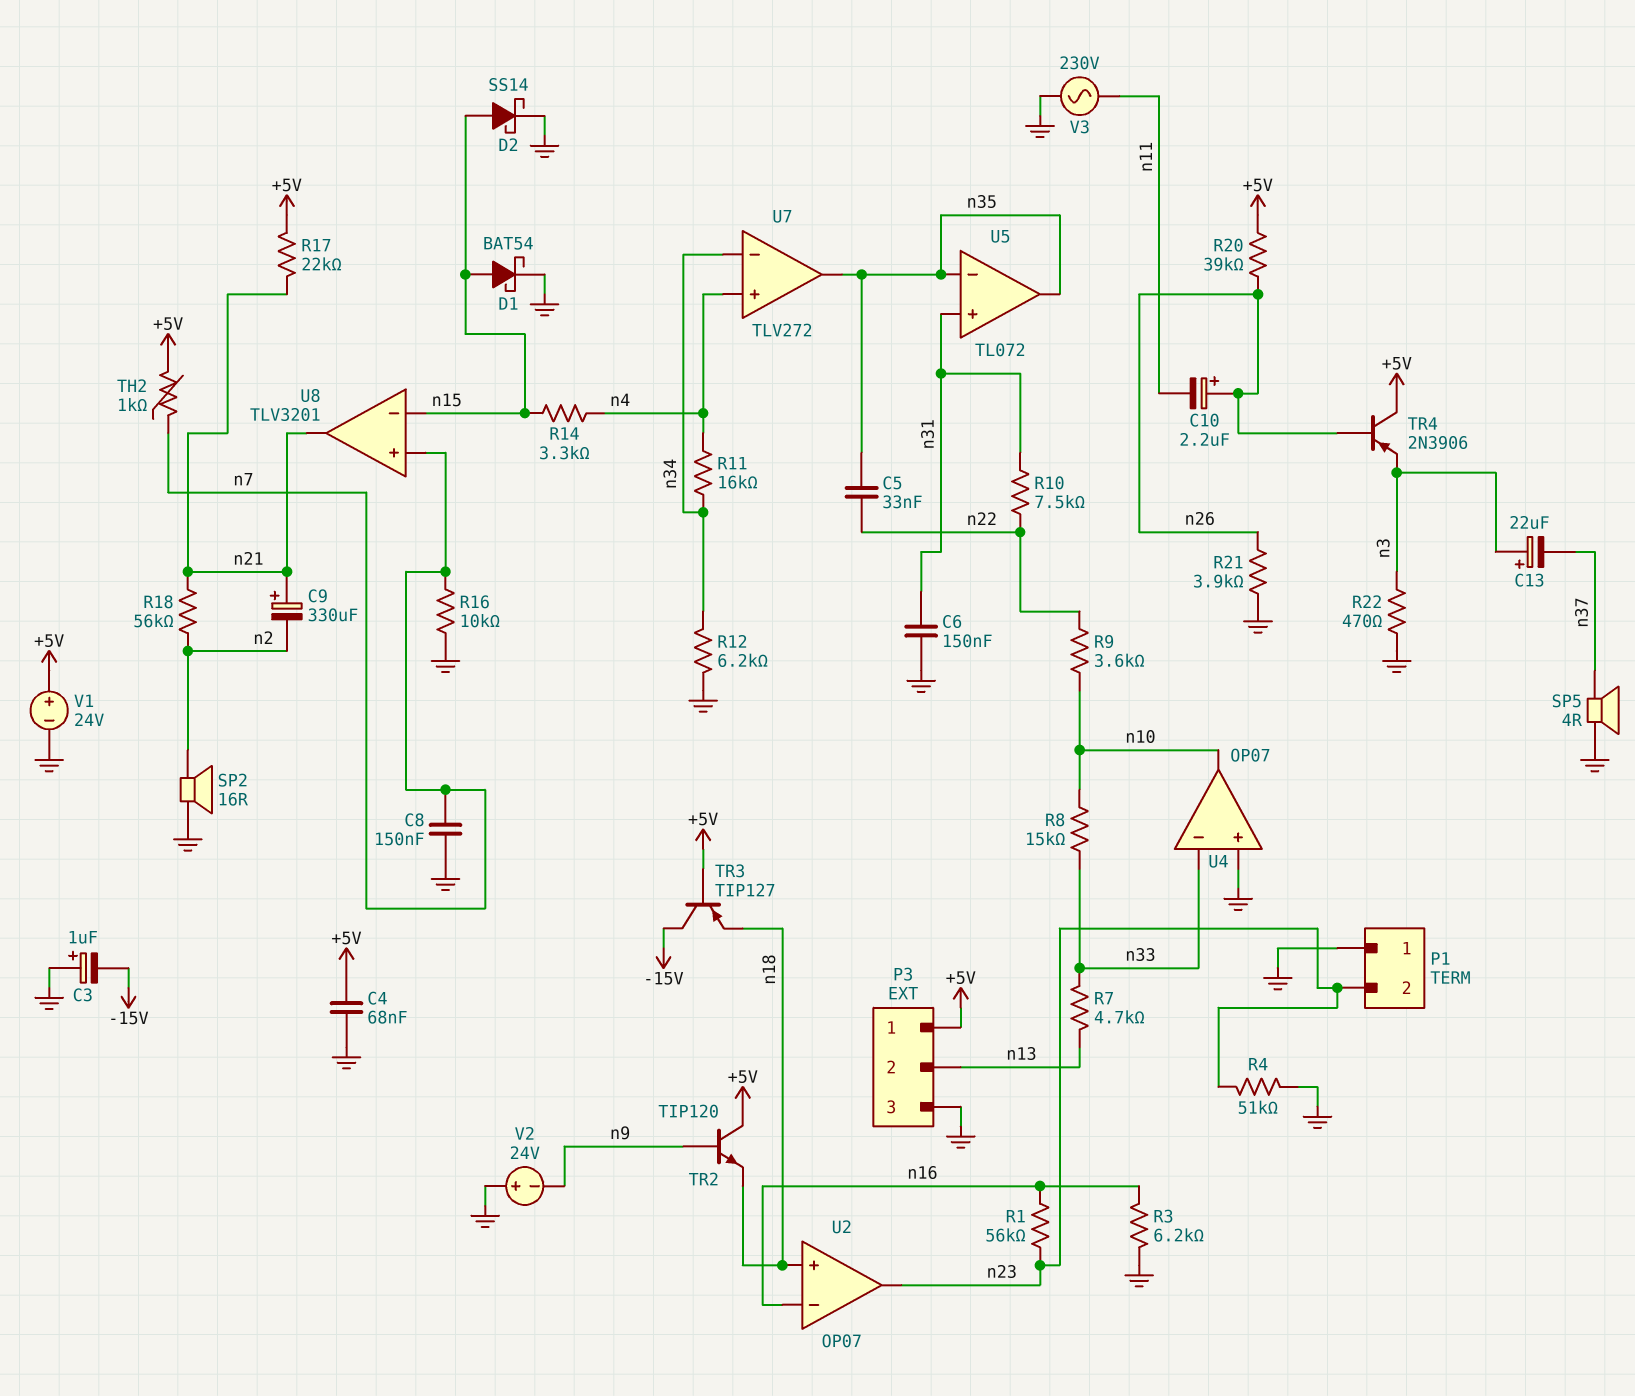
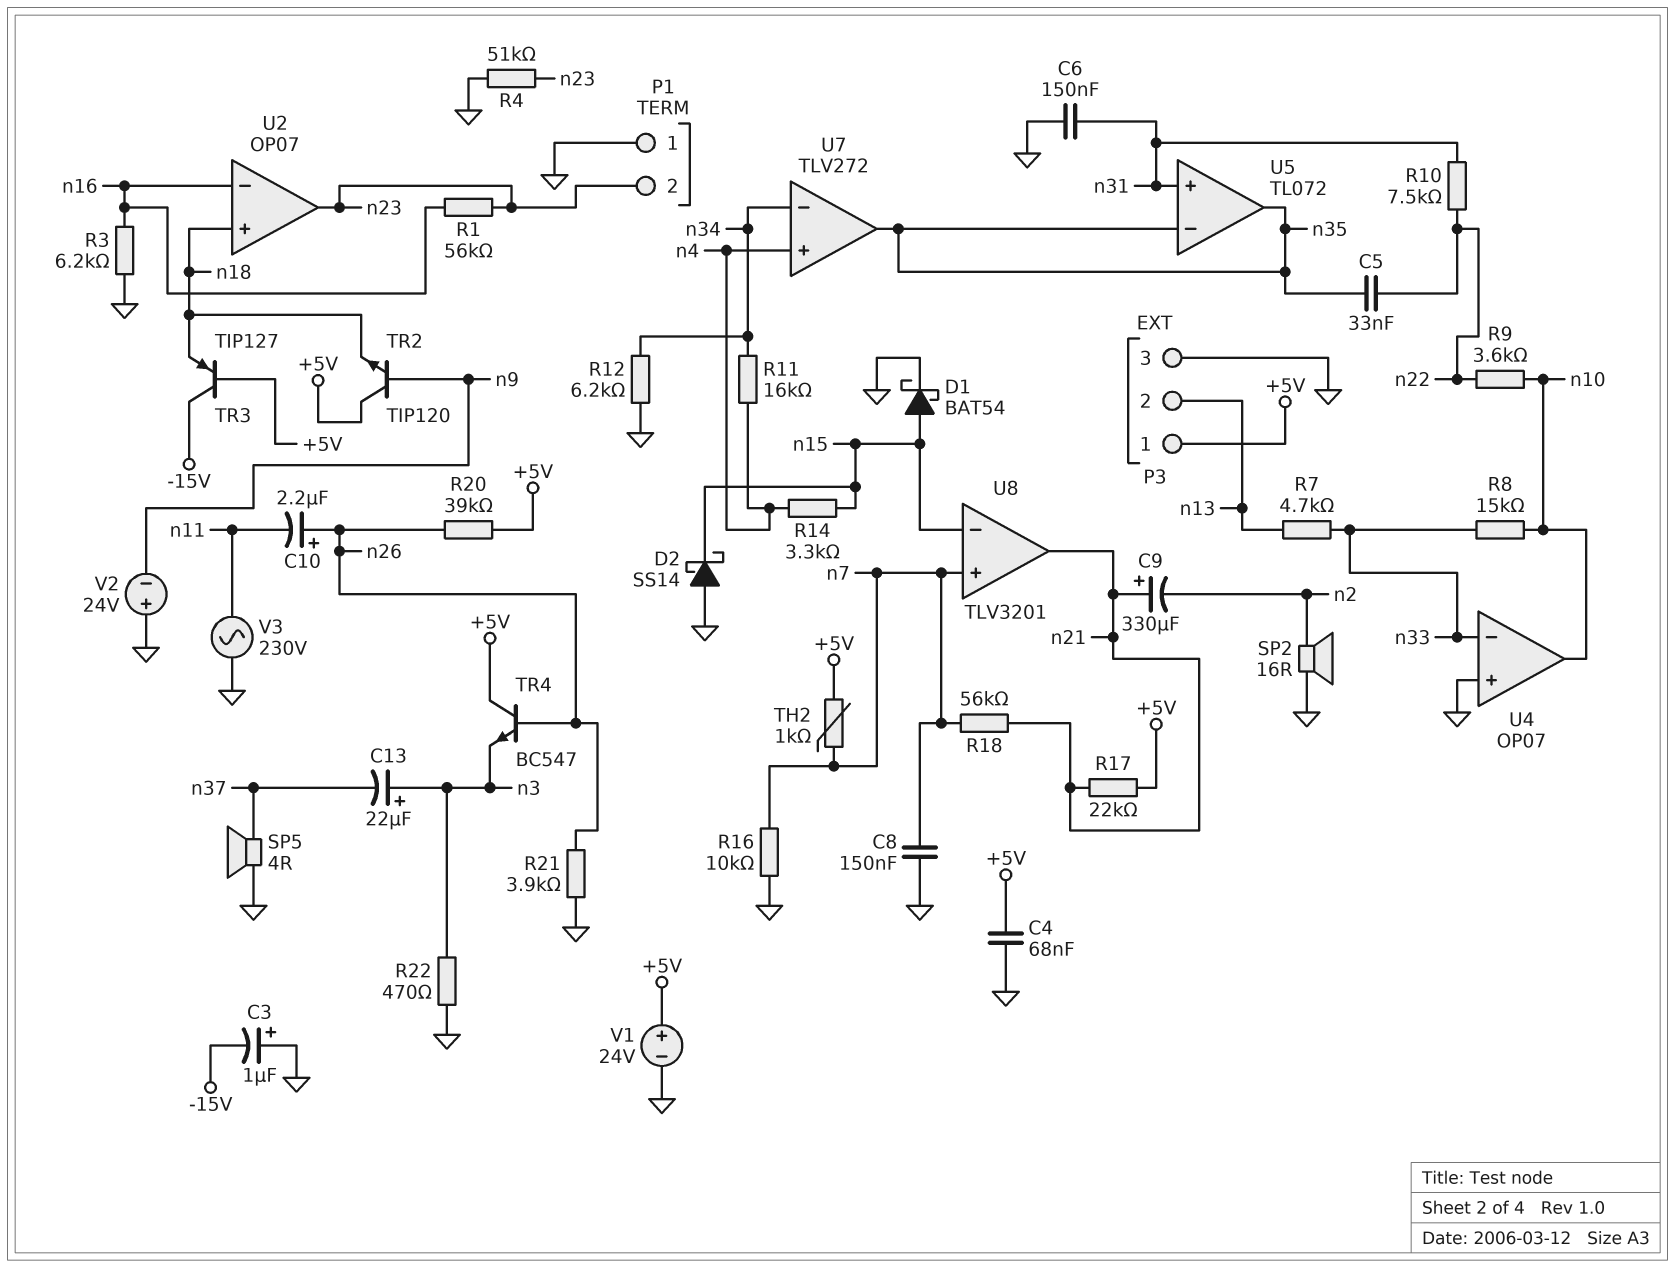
D2: schottky SS14 (A n15, K GND) -> schottky SS14 (A GND, K n15)
R18: 56k (n2, n21) -> 56k (n7, n21)
TR4: PNP 2N3906 (B n26, C +5V, E n3) -> NPN BC547 (B n26, C +5V, E n3)

